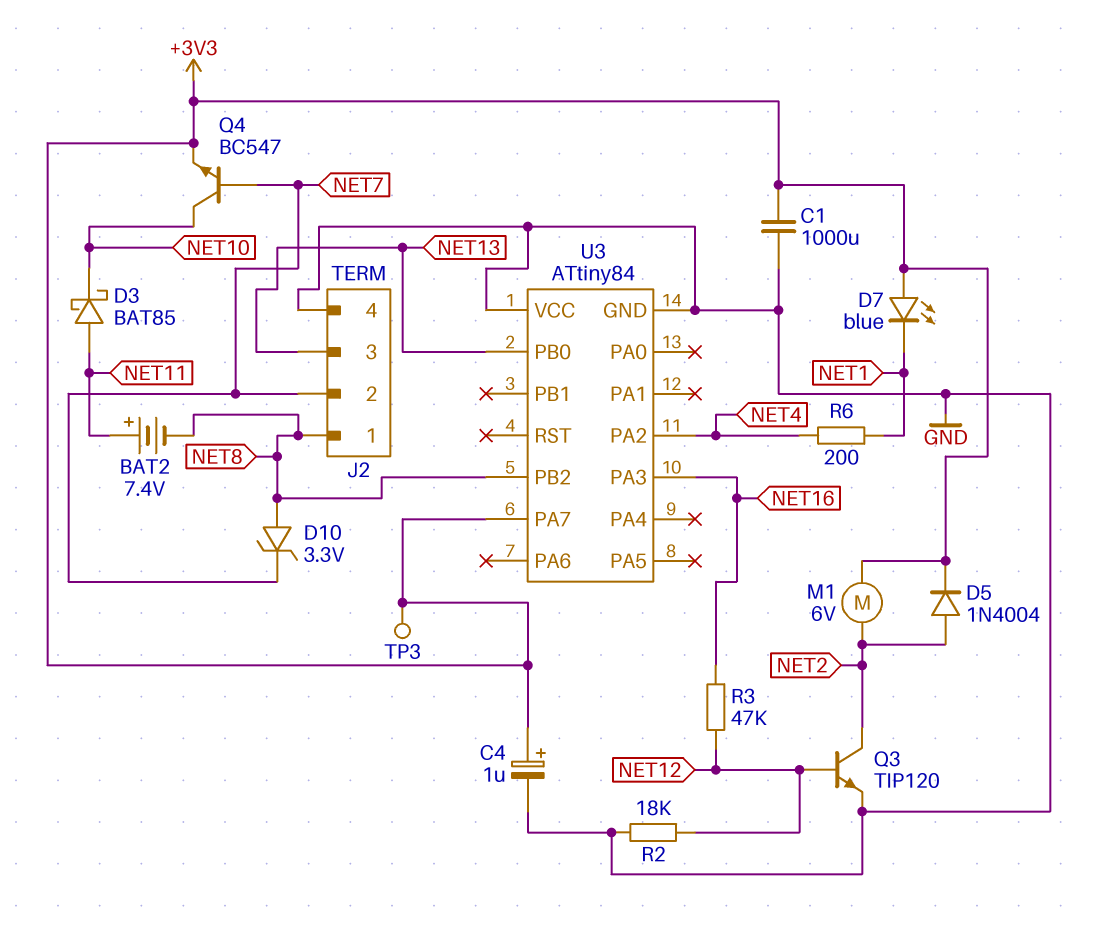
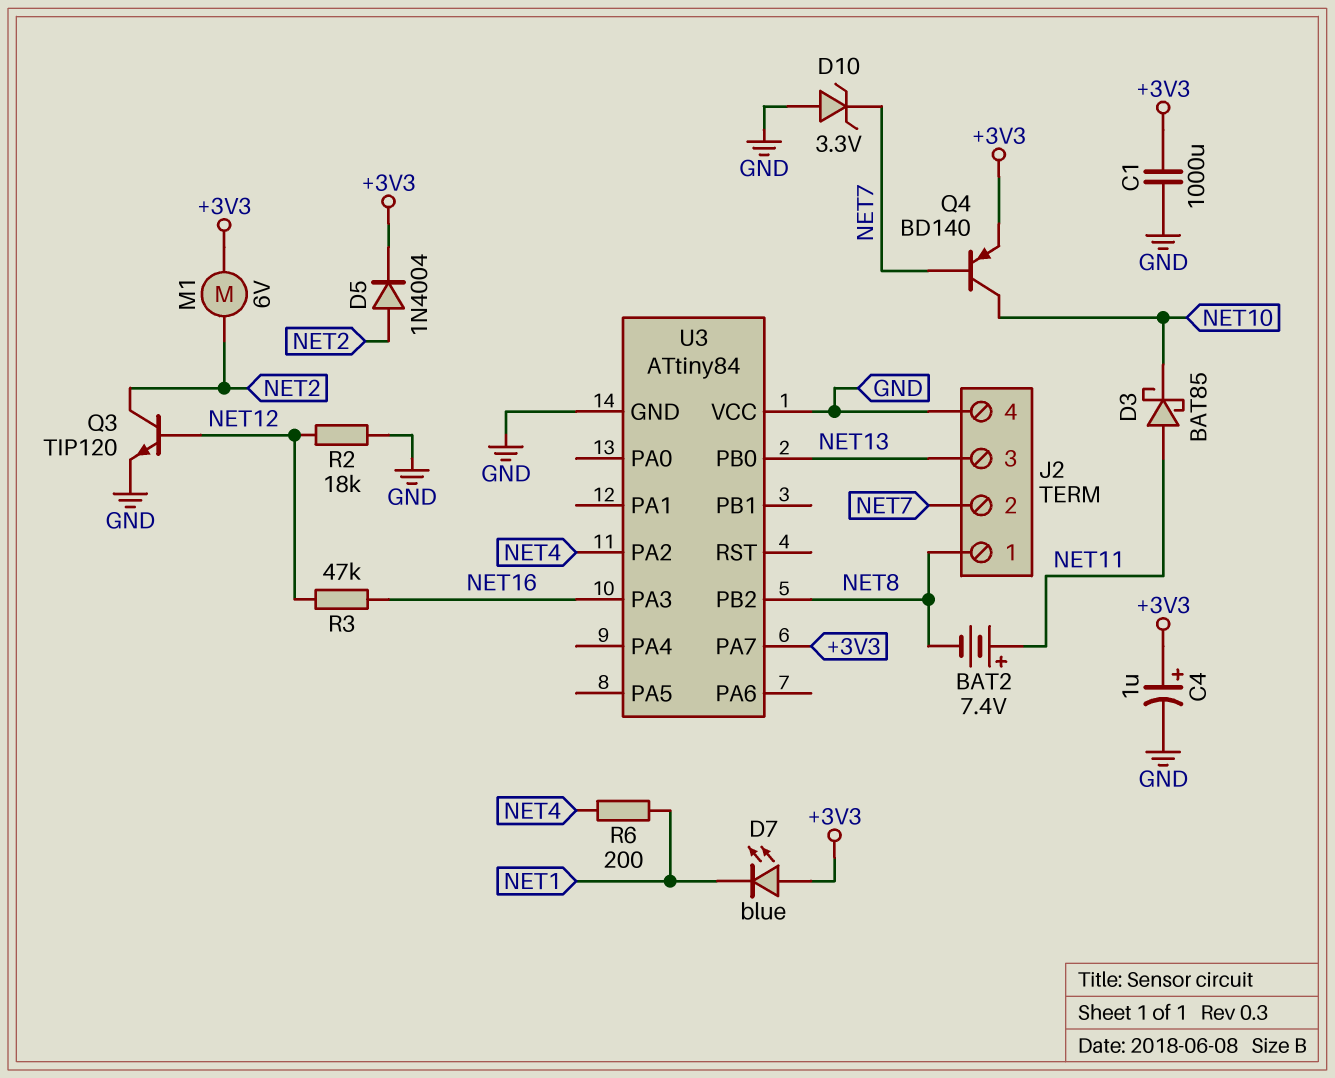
D10: zener 3.3V (A NET8, K NET7) -> zener 3.3V (A GND, K NET7)
Q4: NPN BC547 (B NET7, C NET10, E +3V3) -> PNP BD140 (B NET7, C NET10, E +3V3)
TP3: test point (+3V3) -> none

